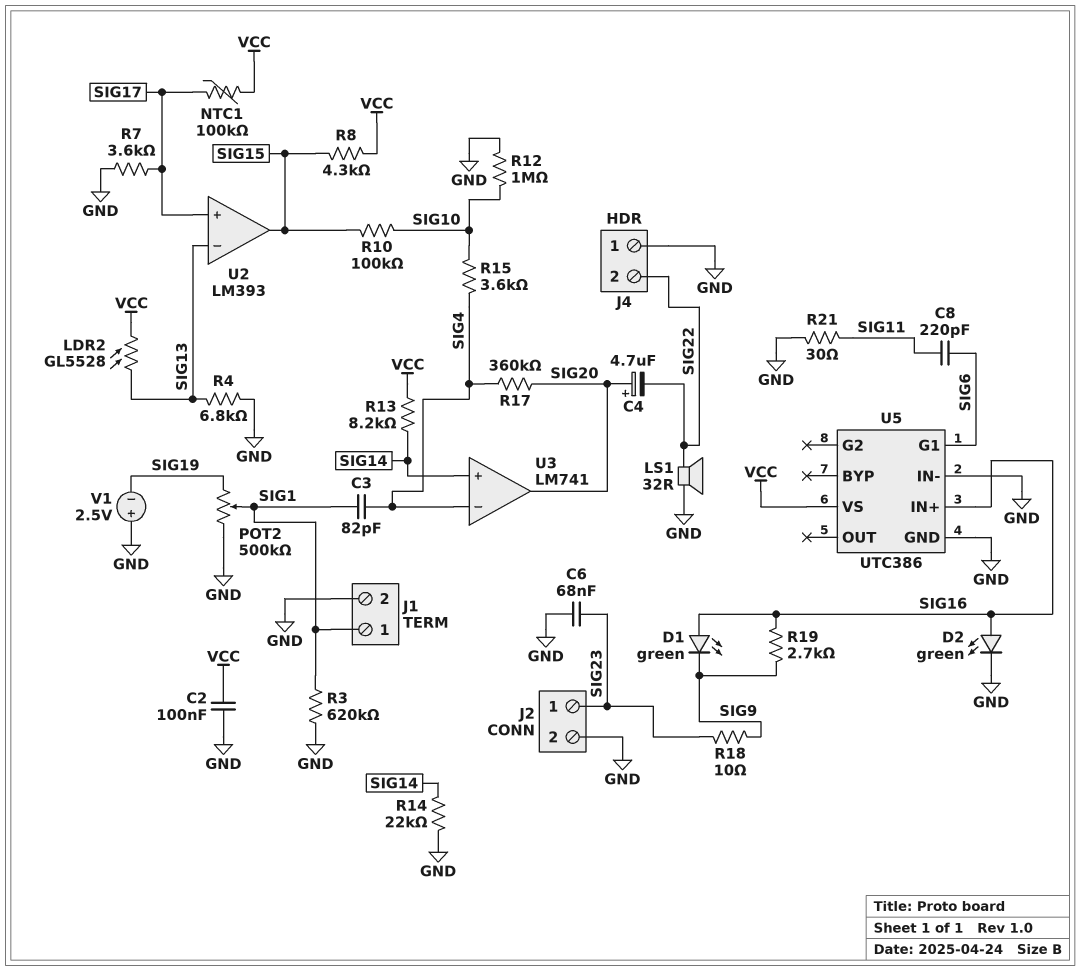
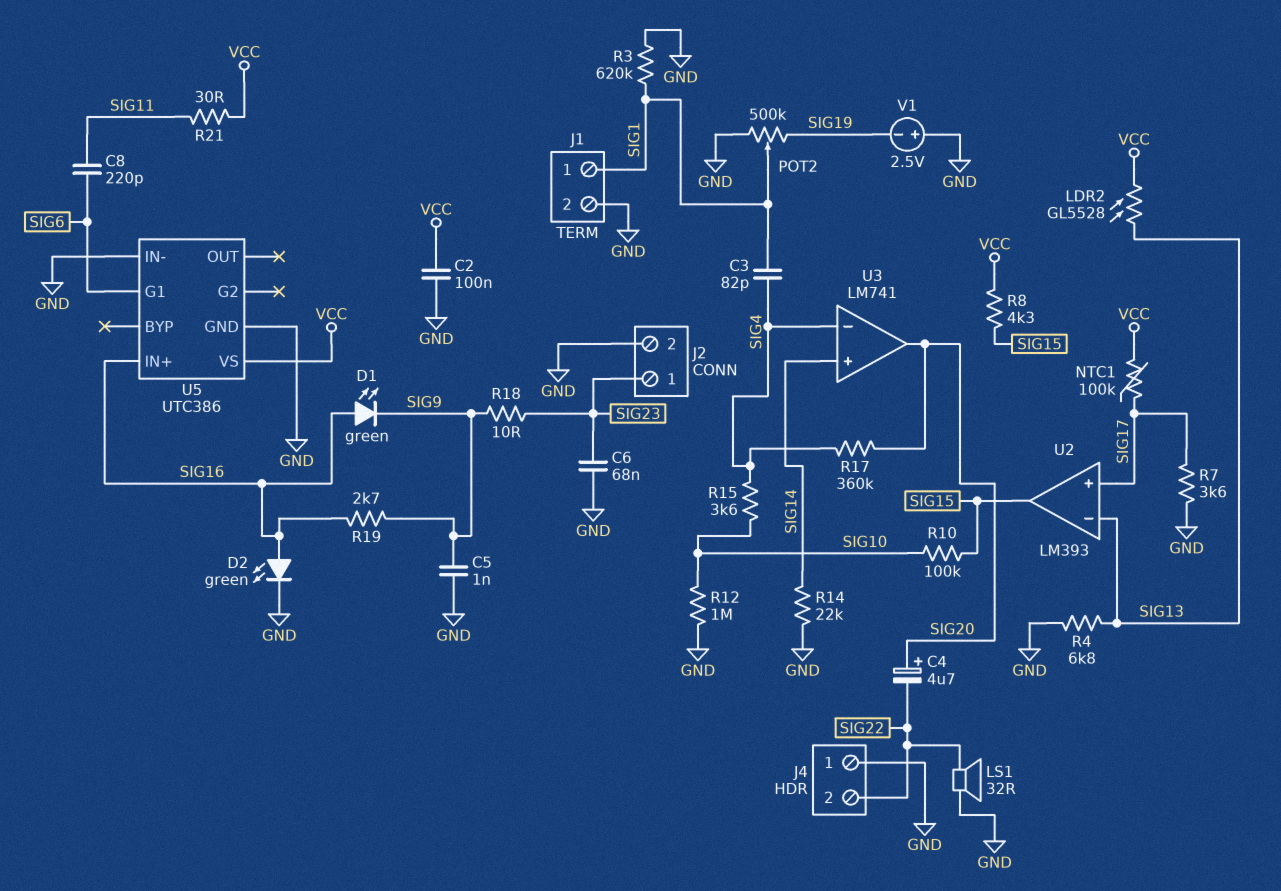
C5: none -> 1nF (GND, SIG9)
R13: 8.2k (SIG14, VCC) -> none
R21: 30 (GND, SIG11) -> 30 (SIG11, VCC)

